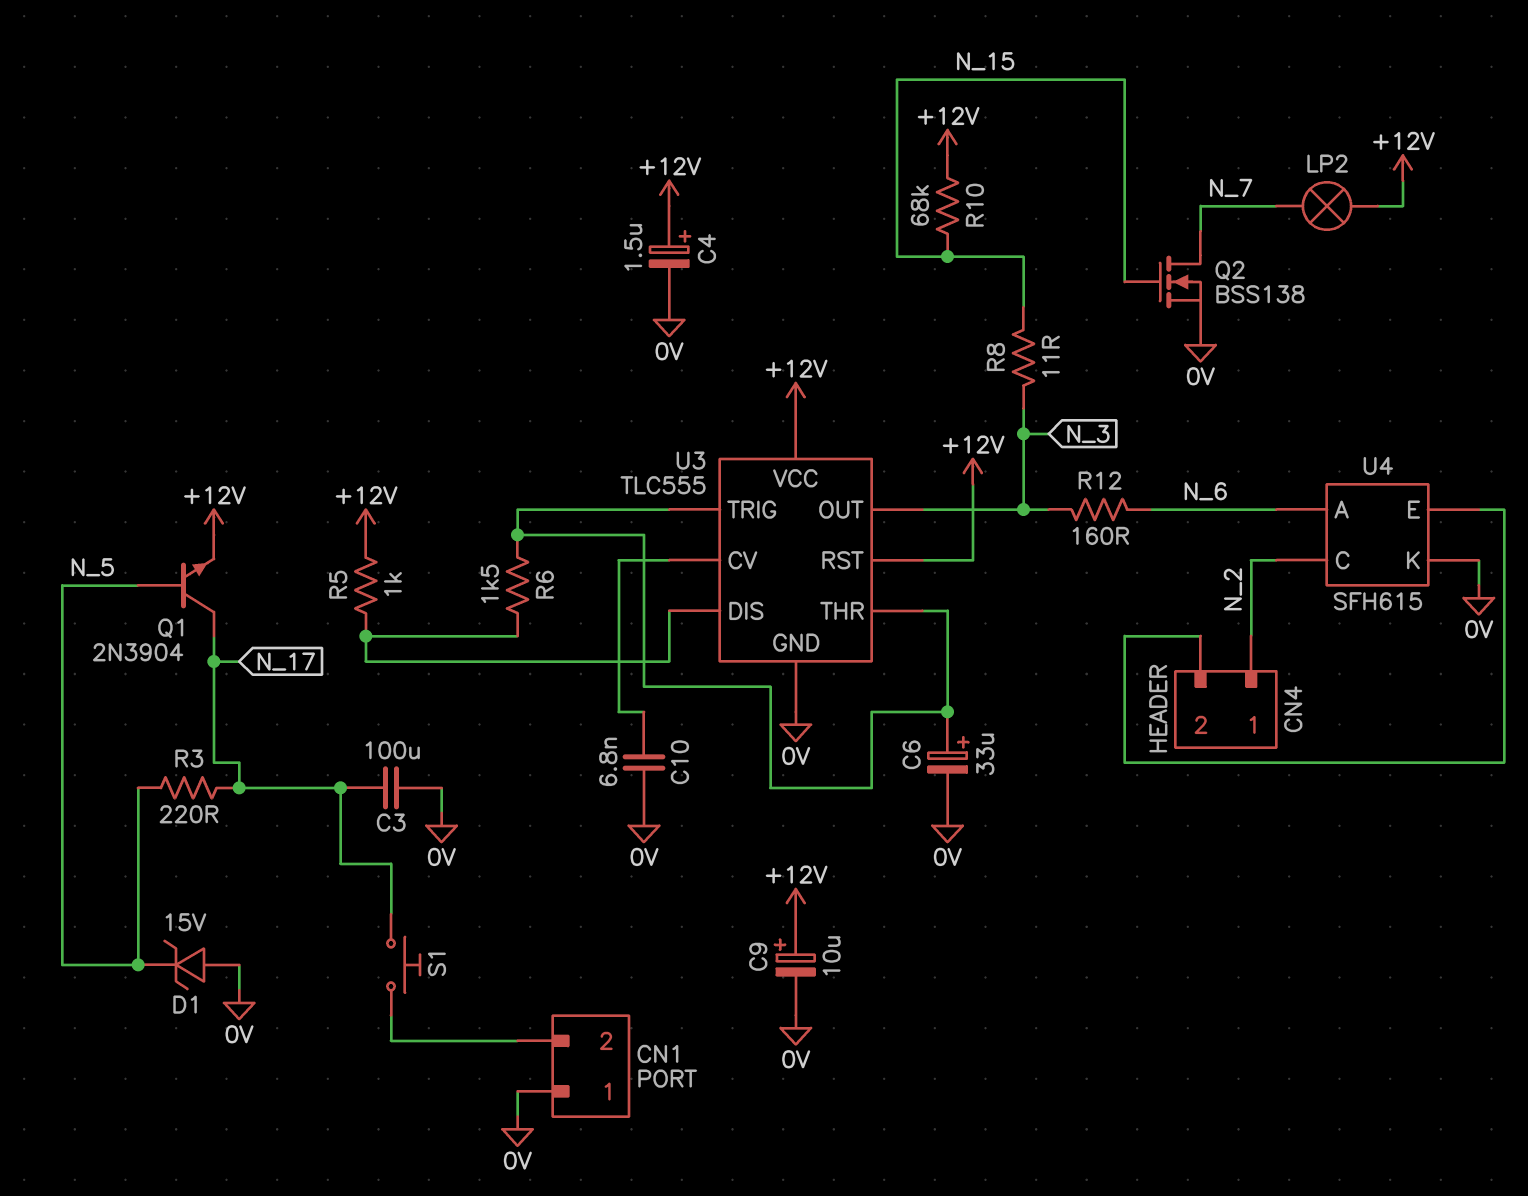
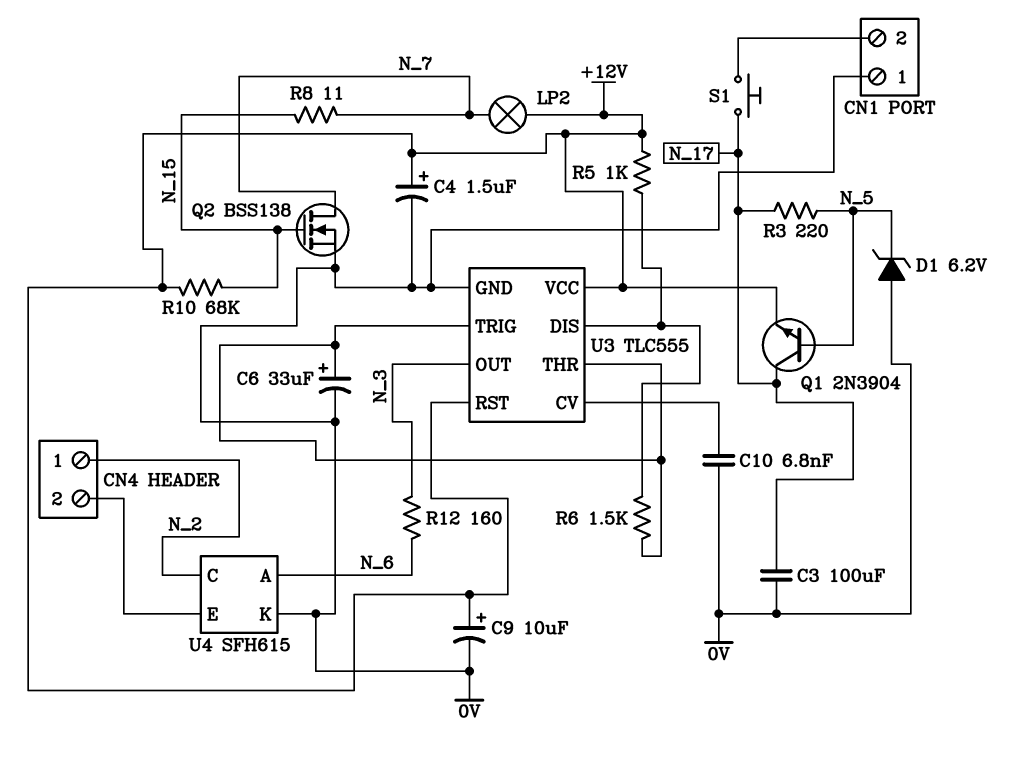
D1: zener 15V (A 0V, K N_5) -> zener 6.2V (A 0V, K N_5)
R8: 11 (N_3, N_15) -> 11 (N_7, N_15)

